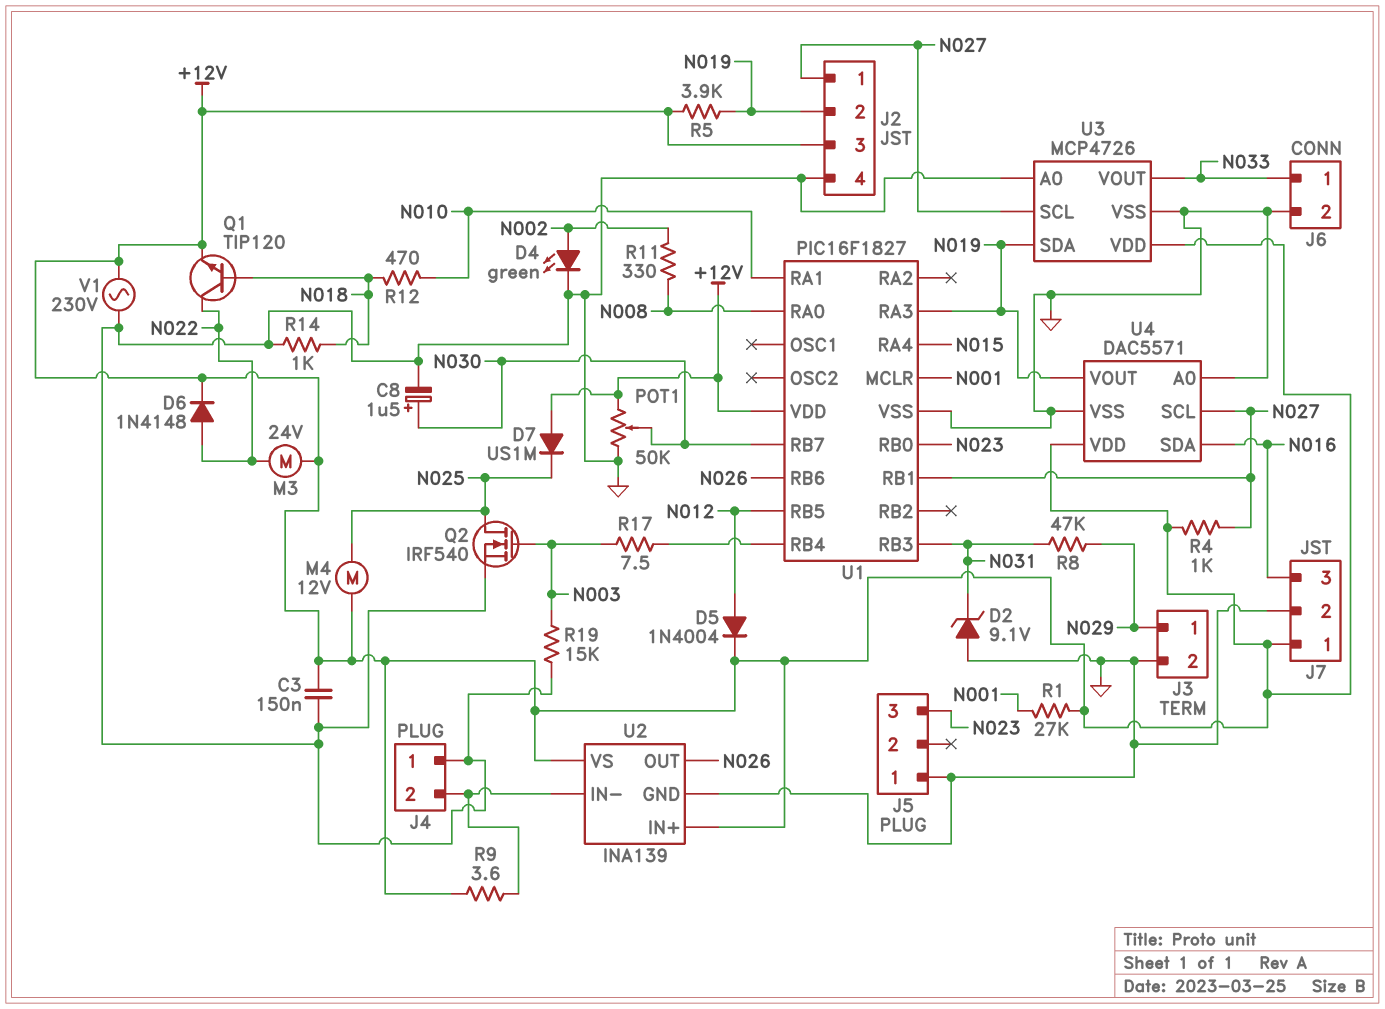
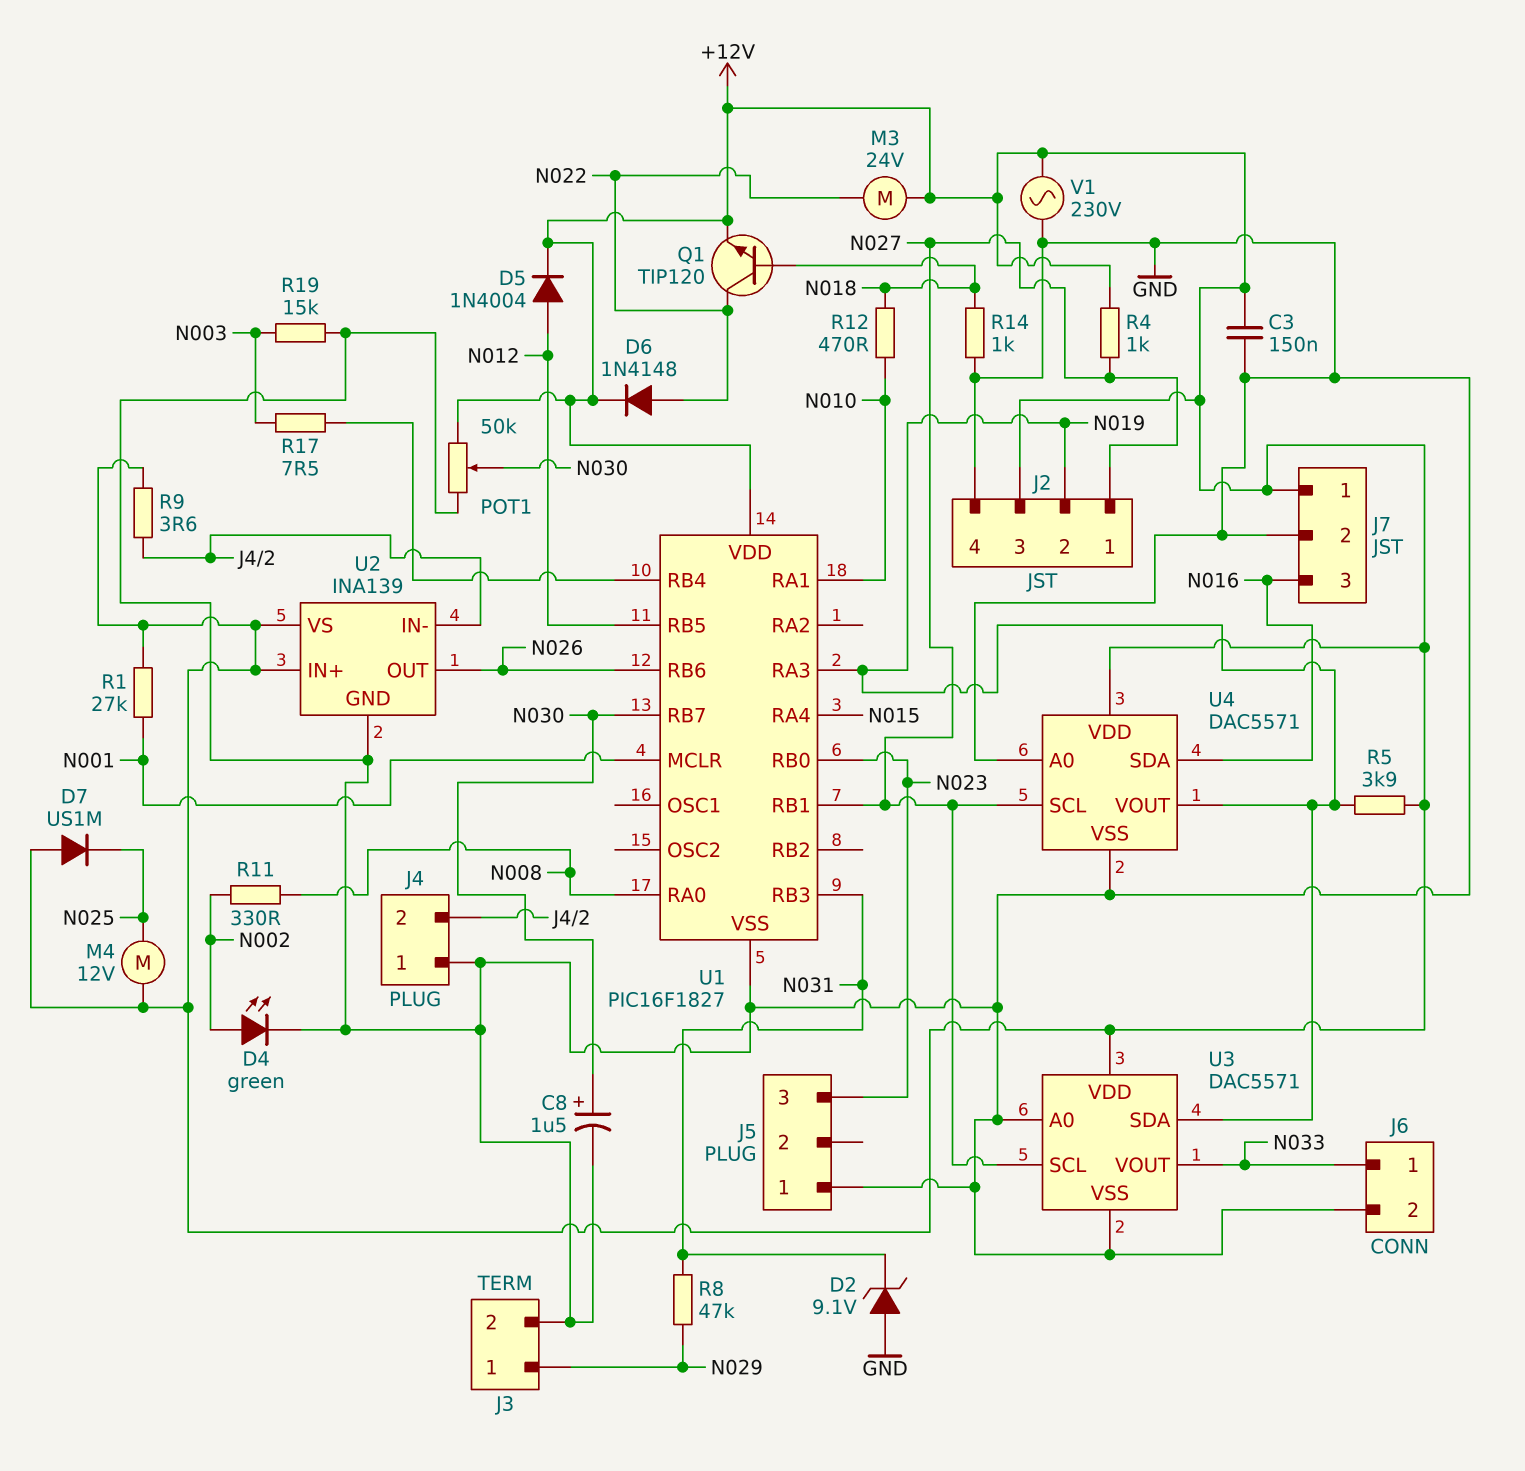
Q2: NMOS IRF540 (G N003, D N025, S GND) -> none
U3: MCP4726 -> DAC5571

